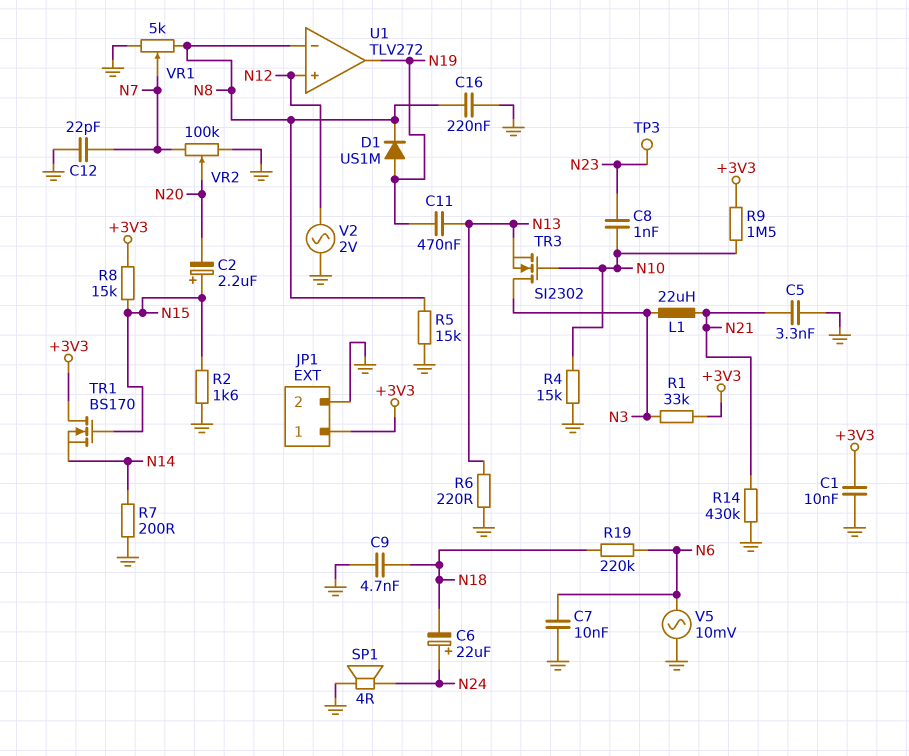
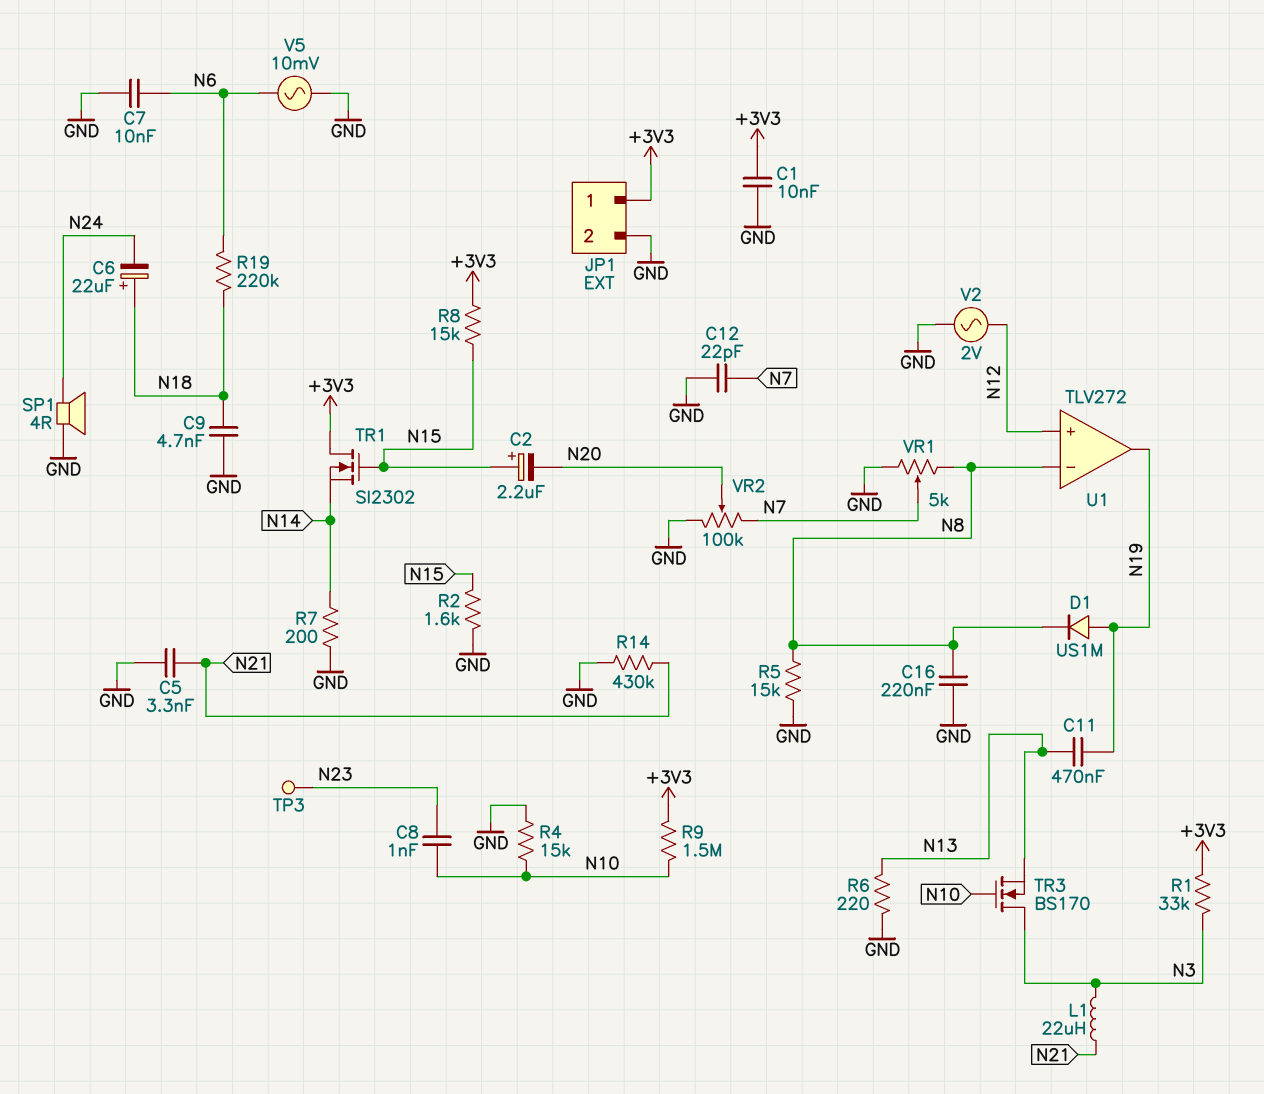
C6: 22uF (plus N24, minus N18) -> 22uF (plus N18, minus N24)
TR1: NMOS BS170 (G N15, D +3V3, S N14) -> NMOS SI2302 (G N15, D +3V3, S N14)
TR3: NMOS SI2302 (G N10, D N3, S N13) -> NMOS BS170 (G N10, D N3, S N13)

